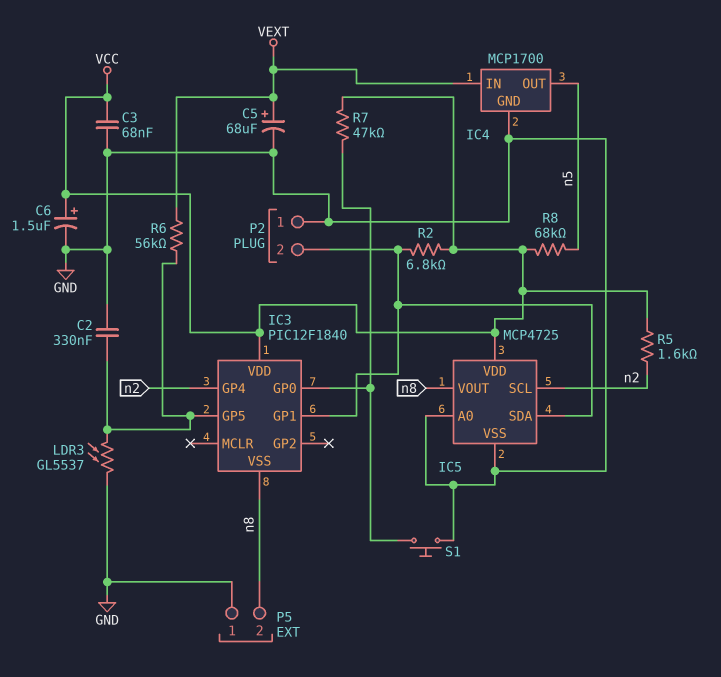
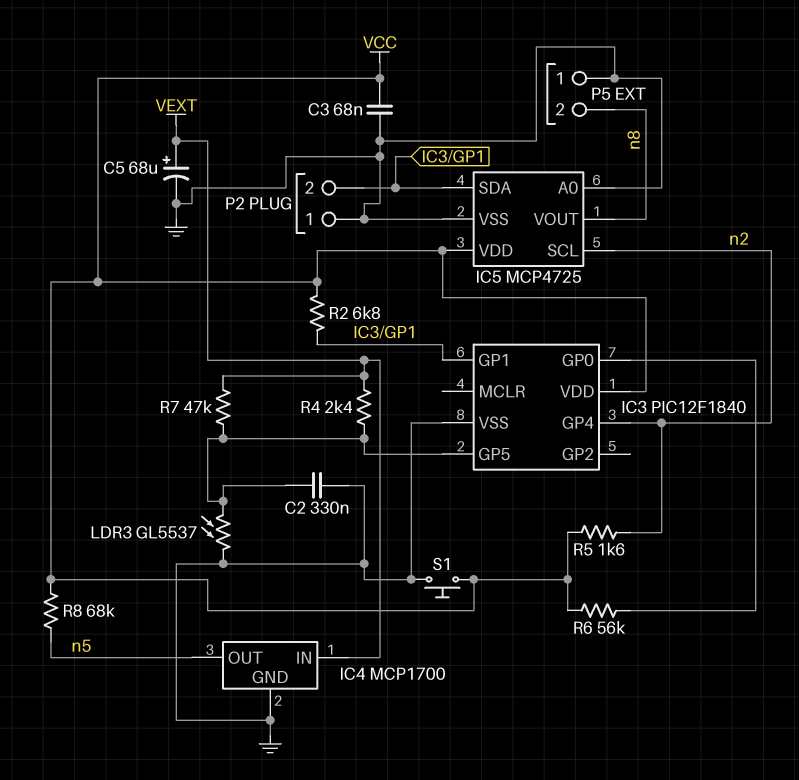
C6: 1.5uF (plus VCC, minus GND) -> none
IC3 pin VSS: n8 -> GND
R4: none -> 2.4k (IC3/GP5, VEXT)
R6: 56k (IC3/GP5, VEXT) -> 56k (IC3/GP0, VCC)
R7: 47k (IC3/GP0, VCC) -> 47k (IC3/GP5, VEXT)
S1: button (GND, IC3/GP0) -> button (GND, VCC)

